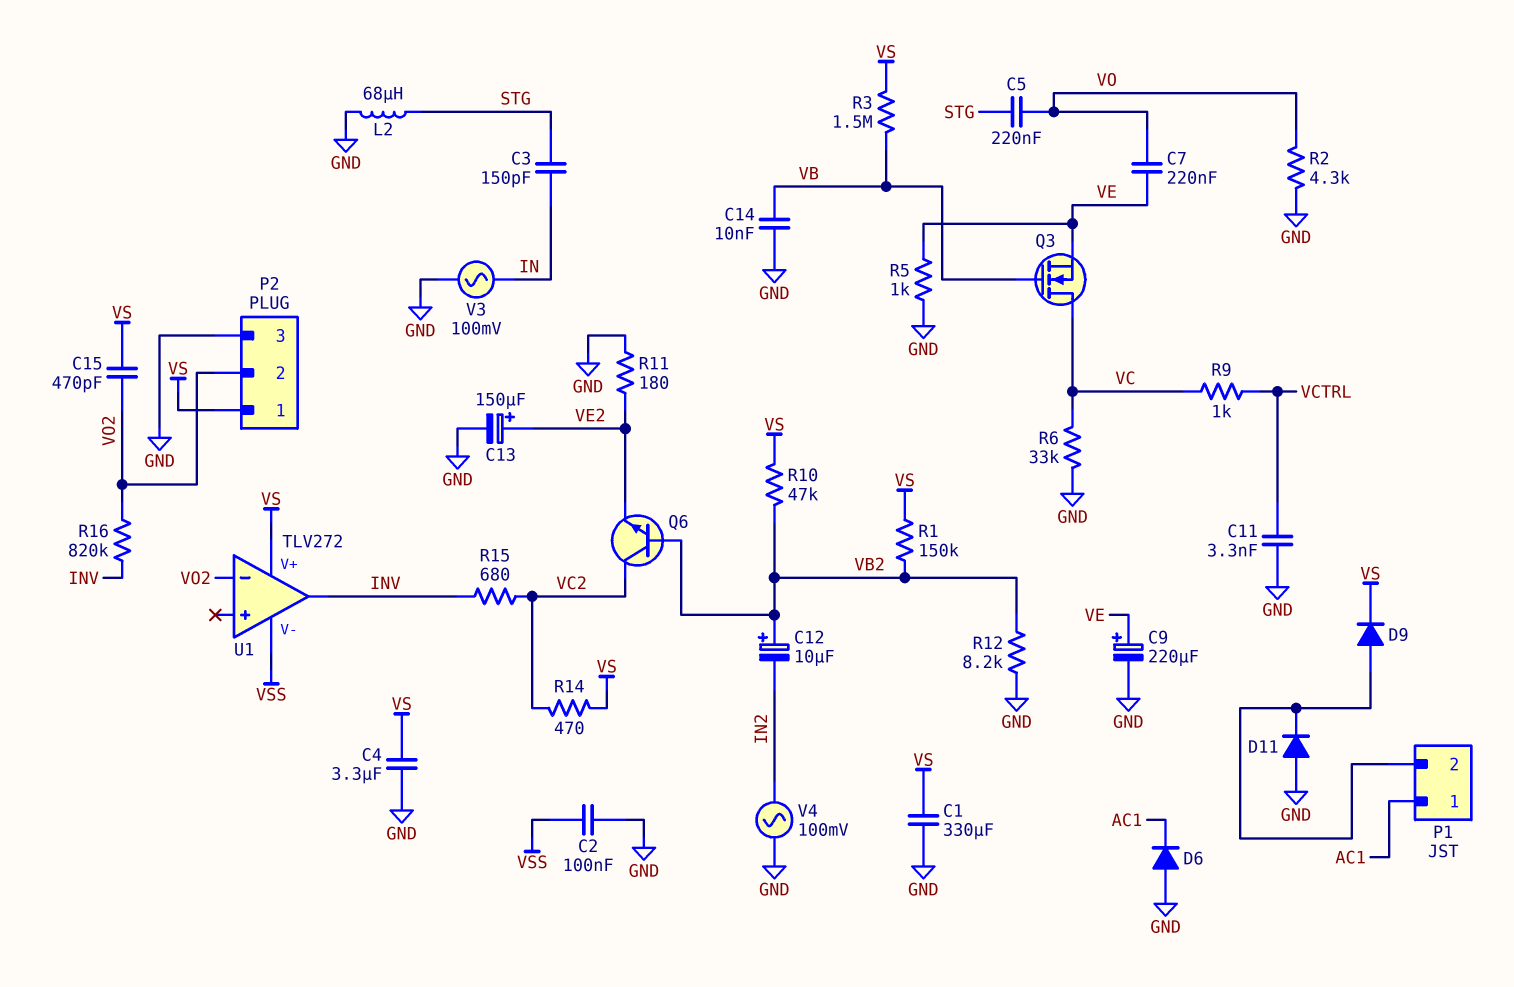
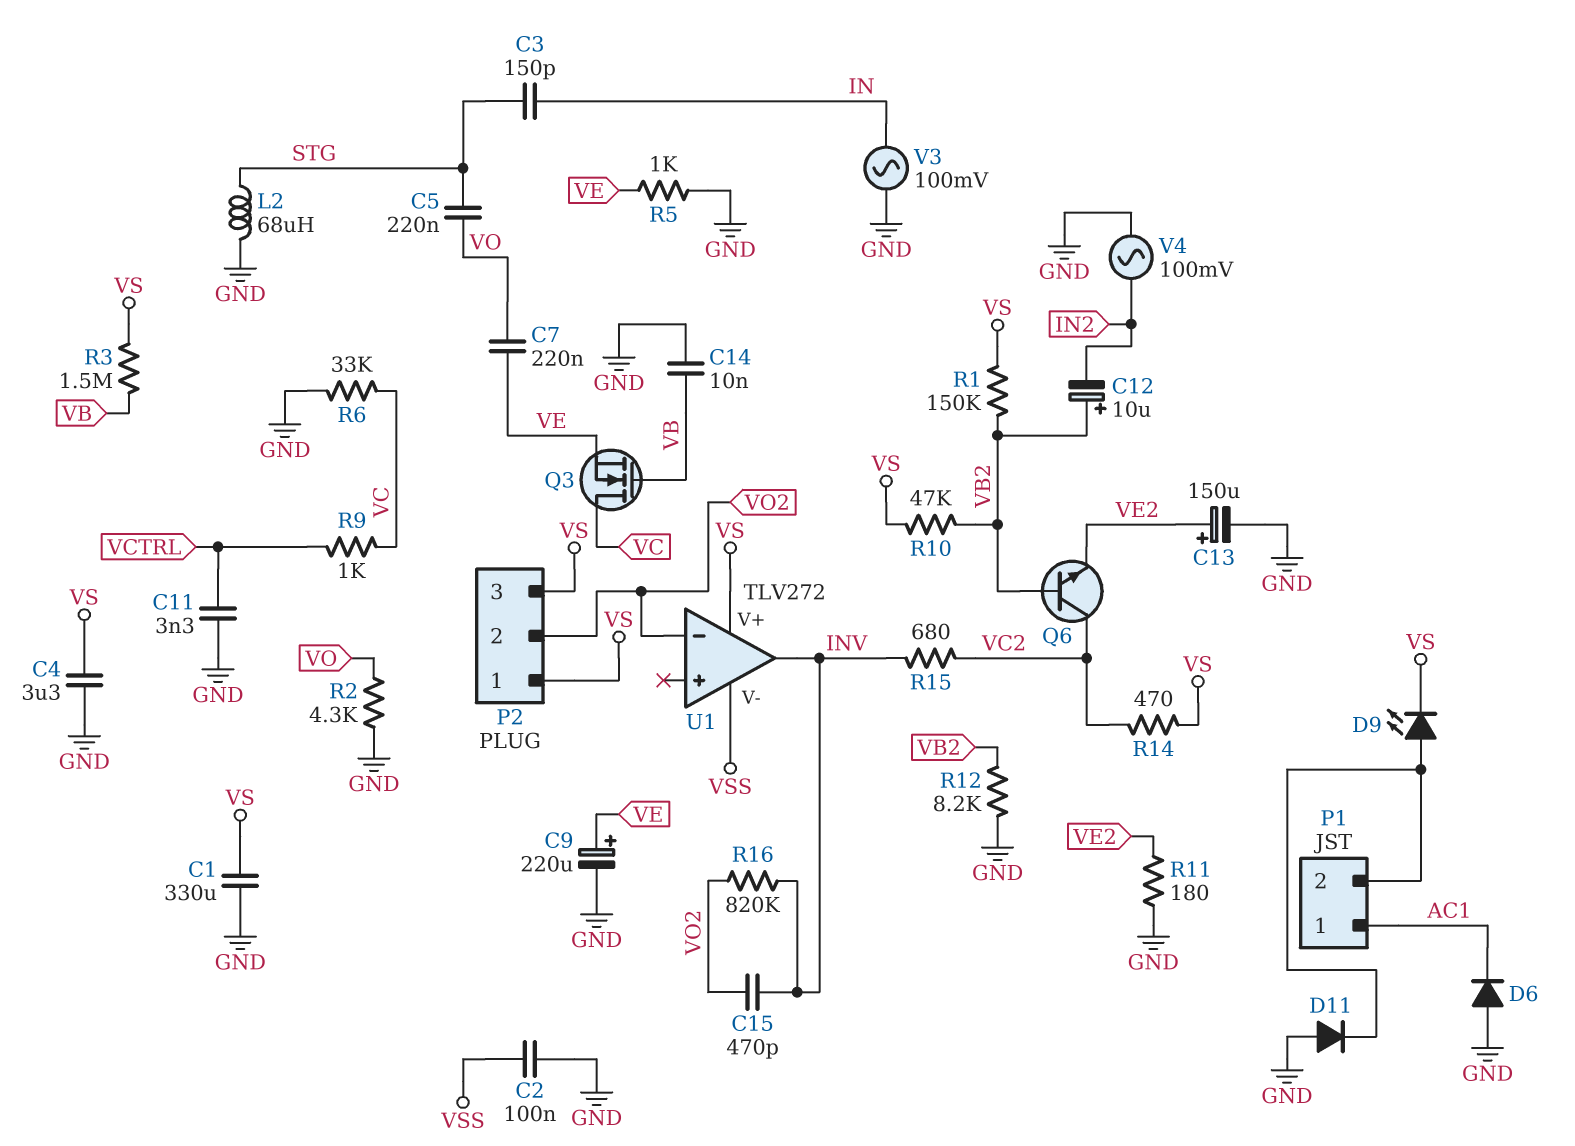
C15: 470pF (VO2, VS) -> 470pF (INV, VO2)
D9: diode (A P1/2, K VS) -> LED (A P1/2, K VS)
P2 pin 3: GND -> VS

